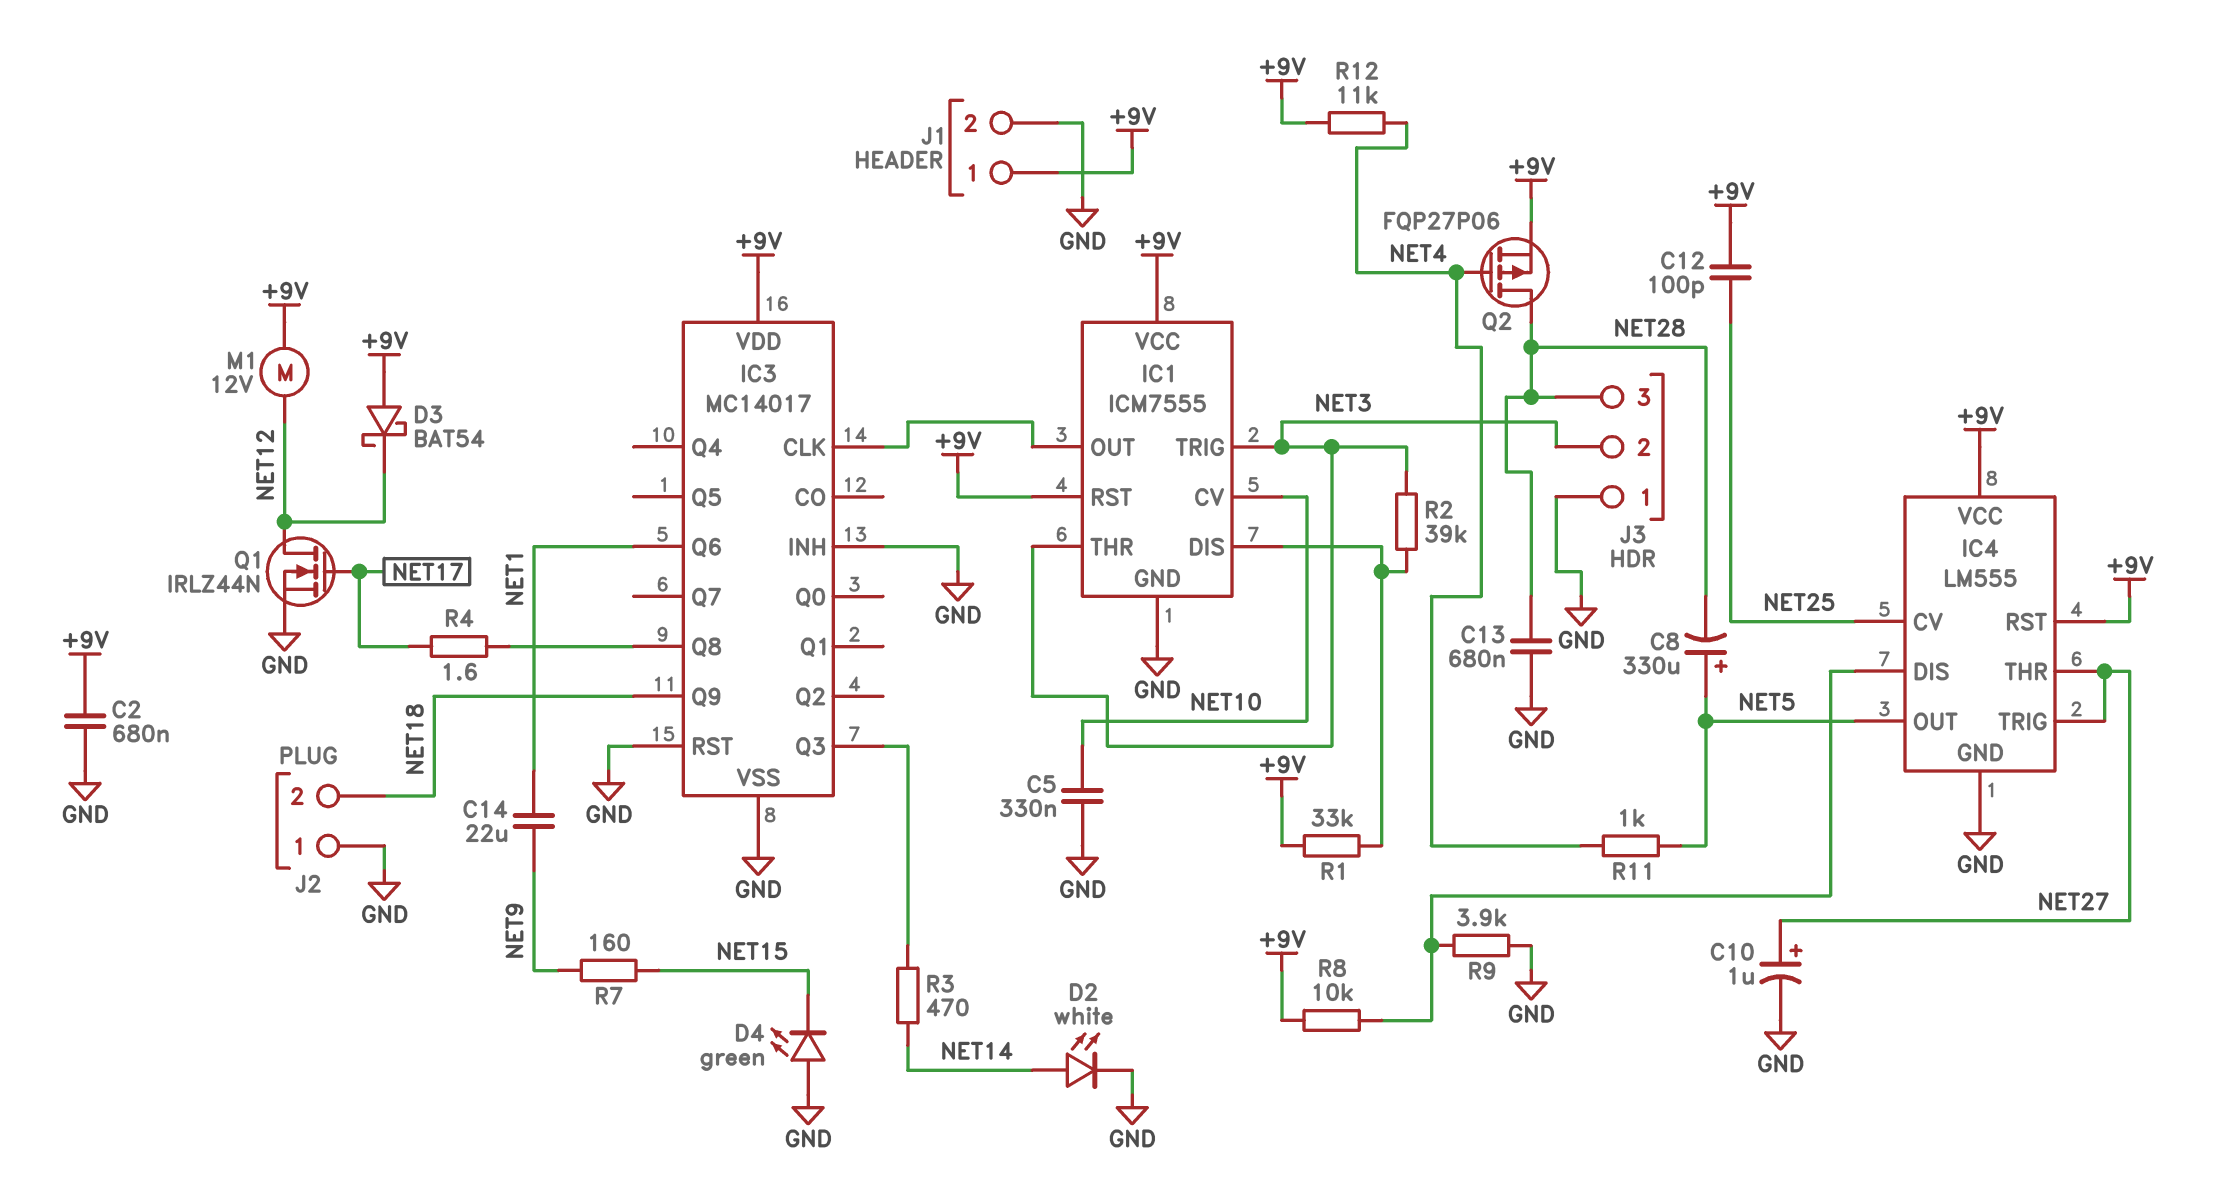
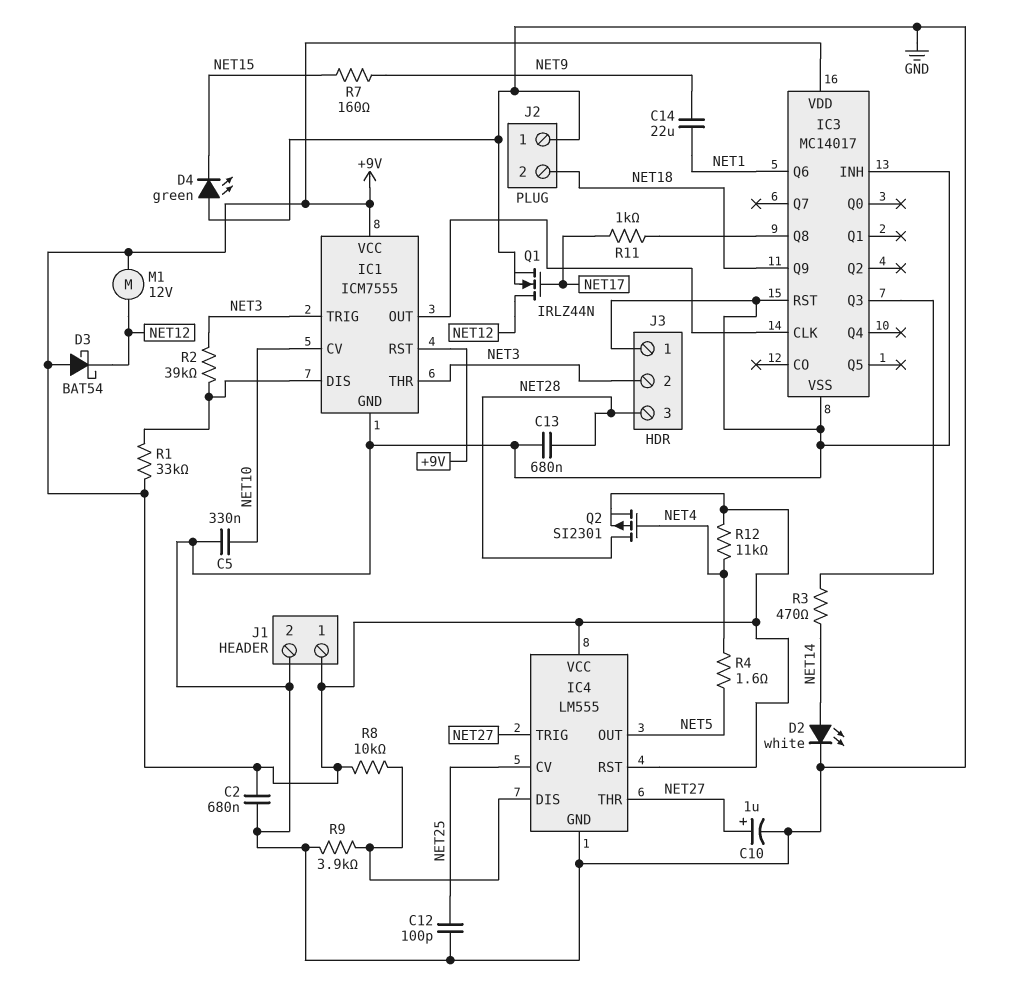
C8: 330uF (plus NET5, minus NET28) -> none
C12: 100pF (+9V, NET25) -> 100pF (GND, NET25)
Q2: PMOS FQP27P06 (G NET4, D NET28, S +9V) -> PMOS SI2301 (G NET4, D NET28, S +9V)
R4: 1.6 (IC3/Q8, NET17) -> 1.6 (NET4, NET5)
R11: 1k (NET4, NET5) -> 1k (IC3/Q8, NET17)

